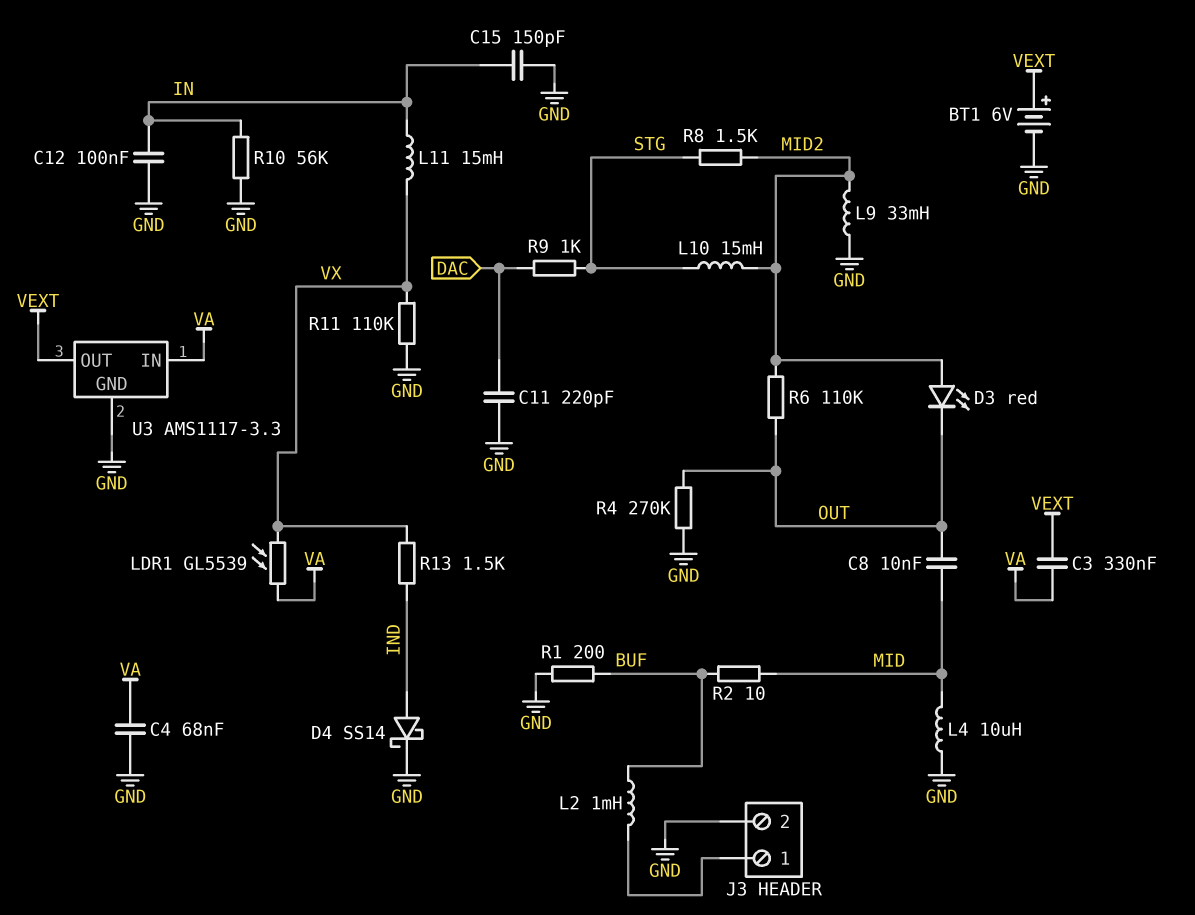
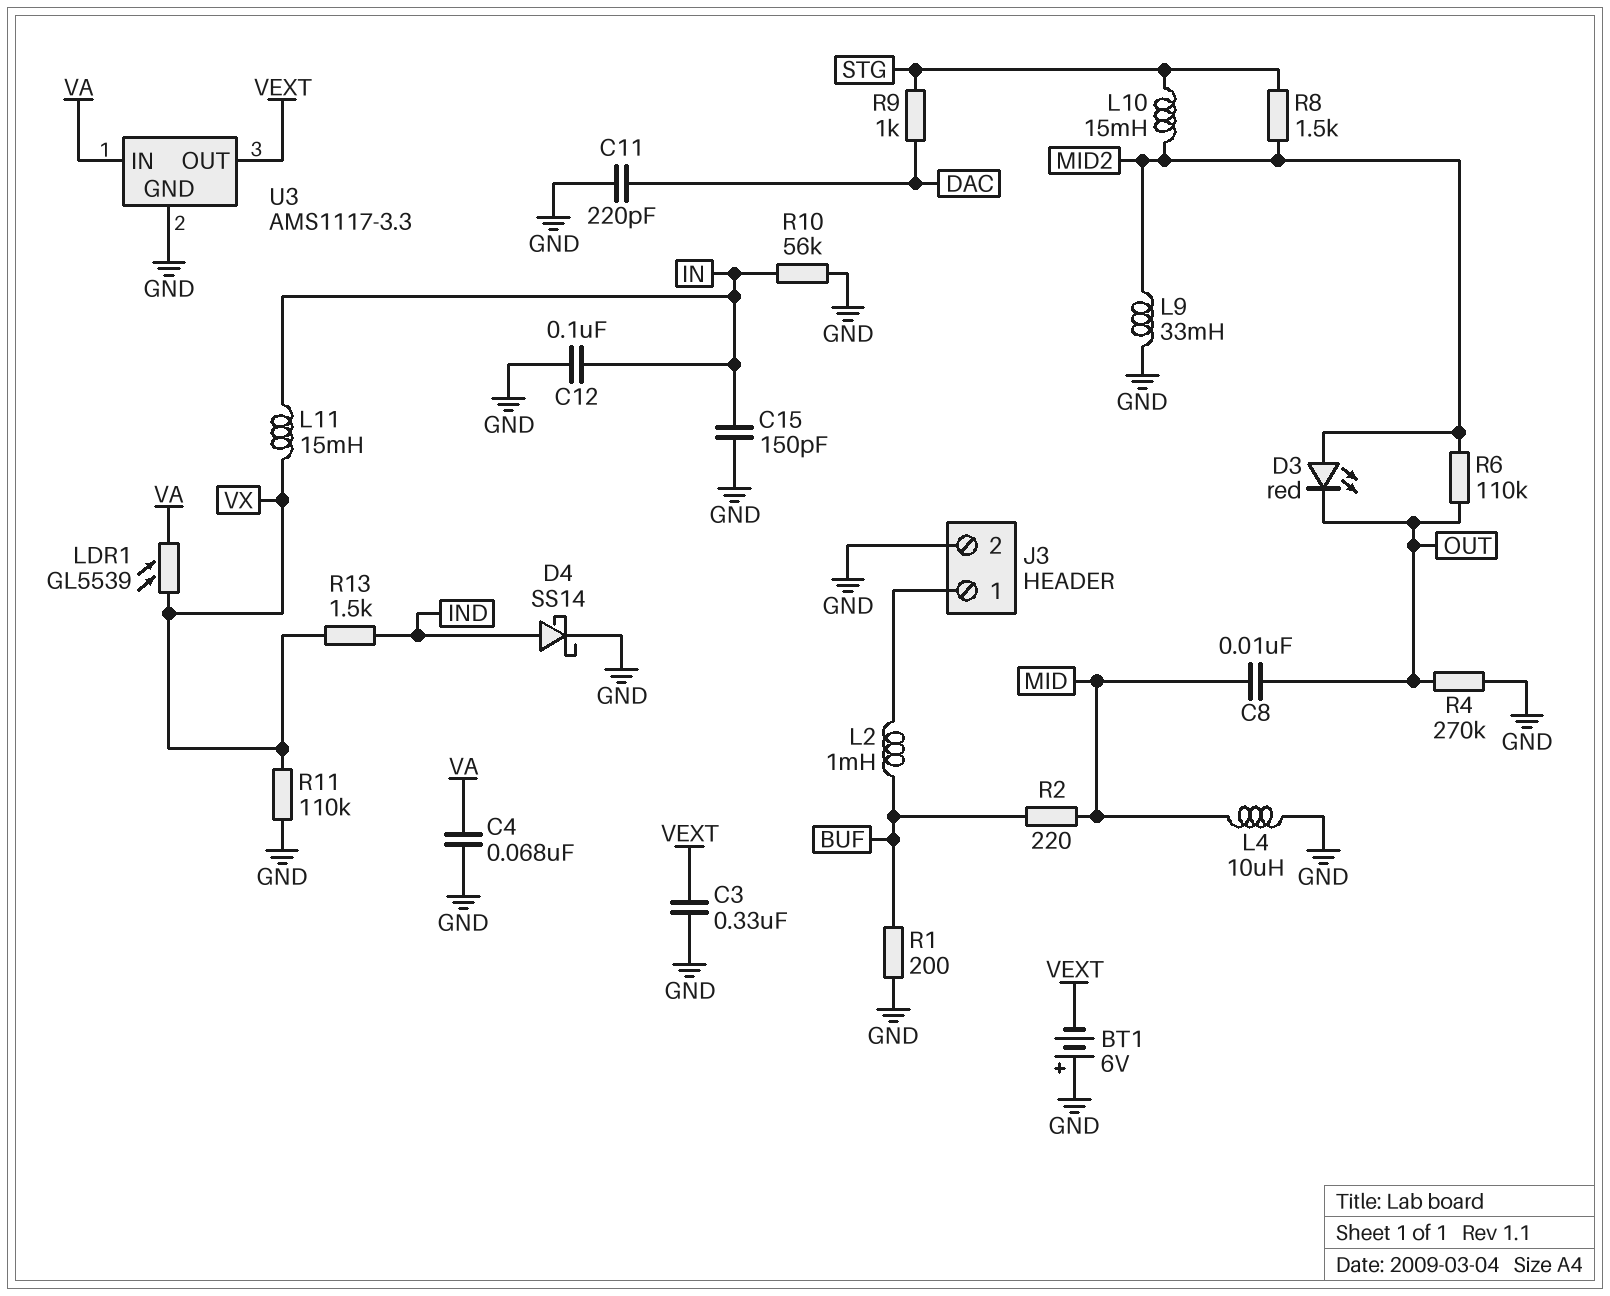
BT1: 6V (plus VEXT, minus GND) -> 6V (plus GND, minus VEXT)
C3: 330nF (VA, VEXT) -> 330nF (GND, VEXT)
R2: 10 (BUF, MID) -> 220 (BUF, MID)

